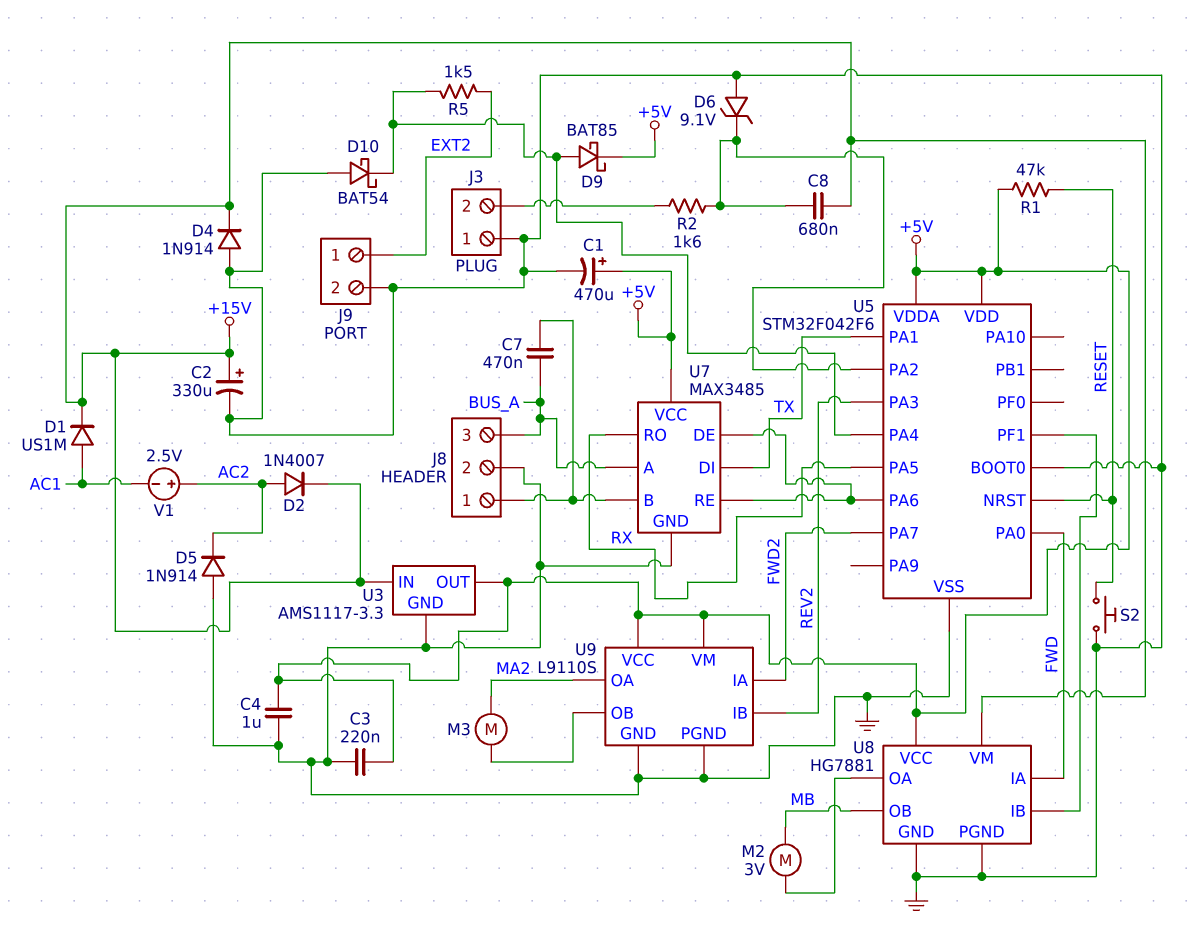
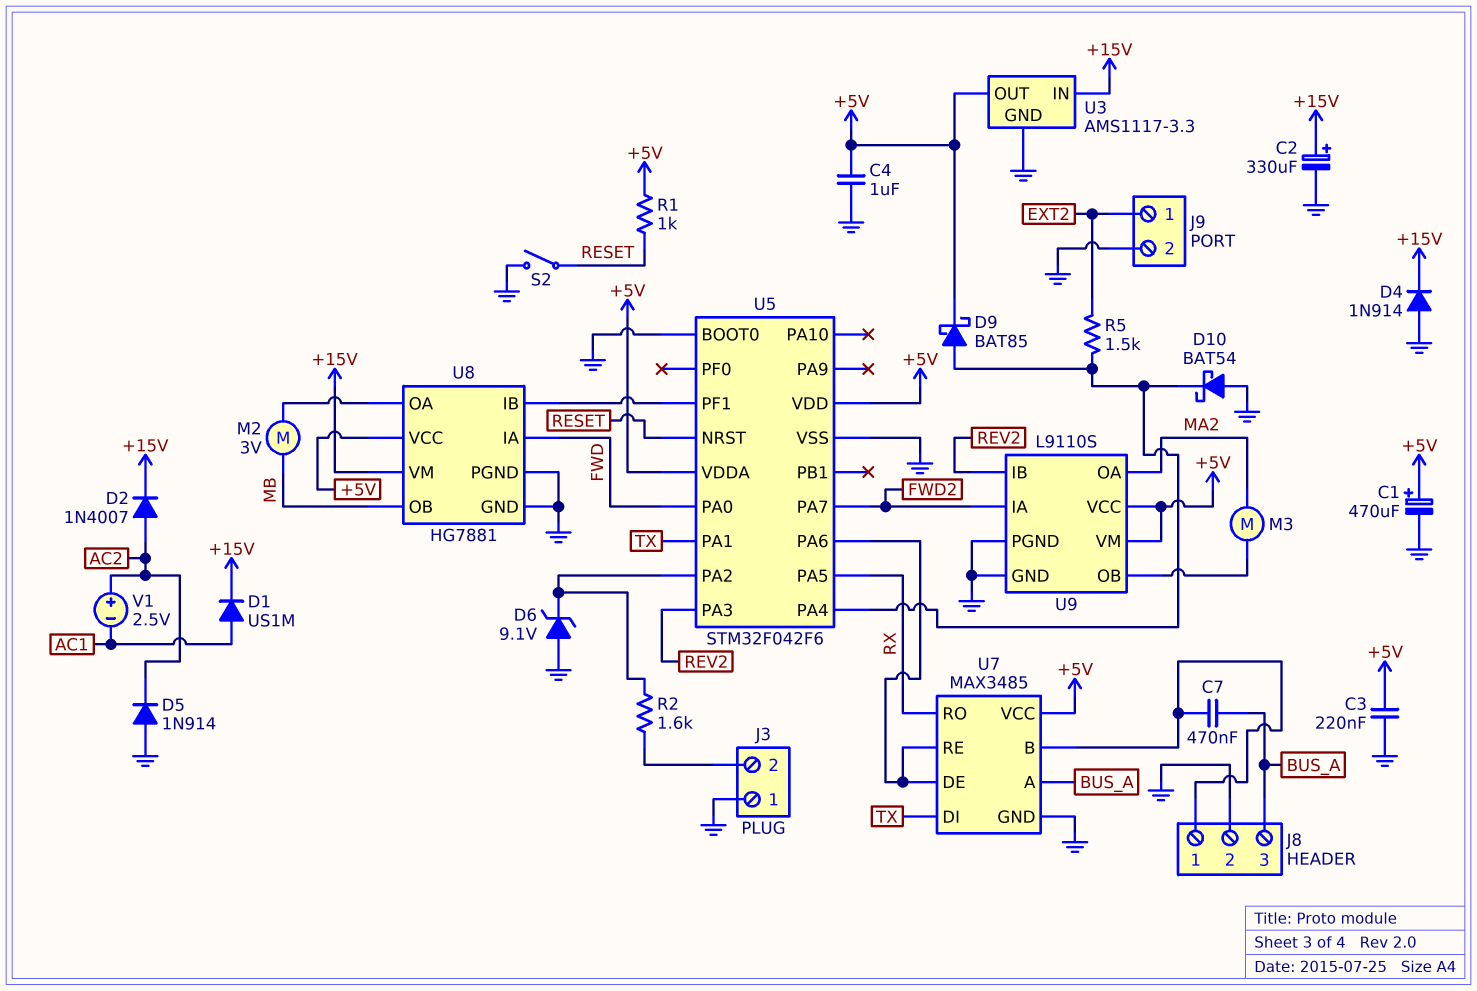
C8: 680nF (+15V, U5/PA2) -> none
R1: 47k (+5V, RESET) -> 1k (+5V, RESET)
S2: button (GND, RESET) -> switch (GND, RESET)

